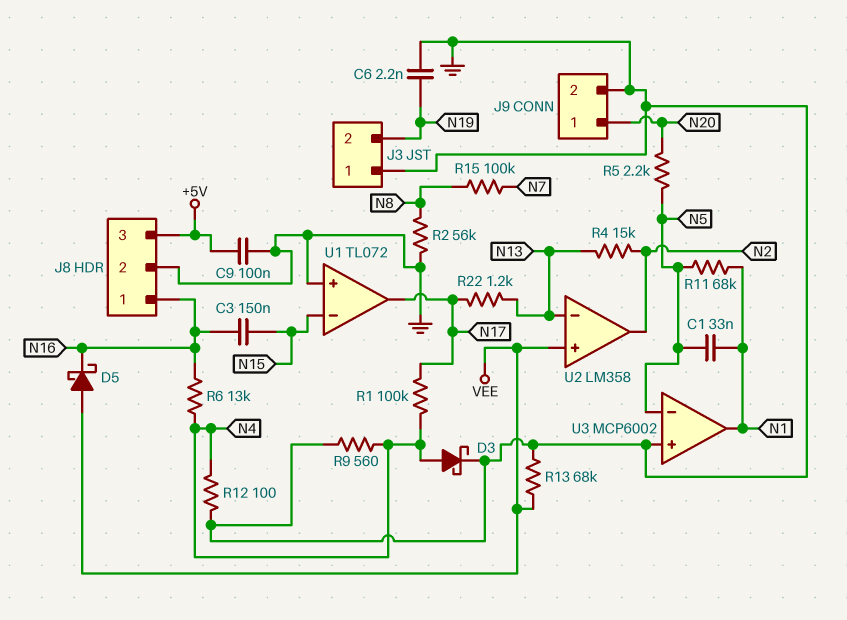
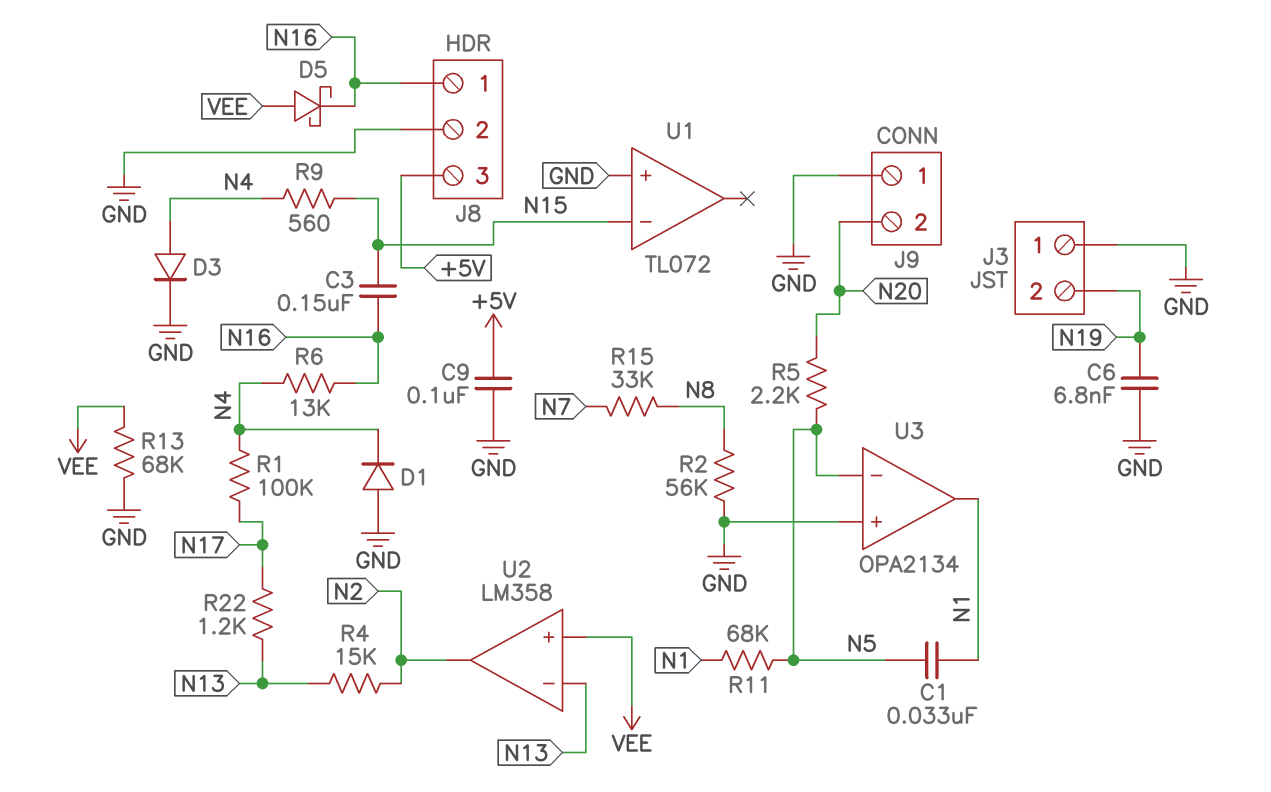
C6: 2.2nF (GND, N19) -> 6.8nF (GND, N19)
D1: none -> diode (A GND, K N4)
D3: schottky (A N4, K GND) -> diode (A N4, K GND)
J9 pin 1: N20 -> GND
J9 pin 2: GND -> N20
R9: 560 (GND, N4) -> 560 (N4, N15)
R12: 100 (GND, N4) -> none
R15: 100k (N7, N8) -> 33k (N7, N8)
U1 pin out: N17 -> none
U3: MCP6002 -> OPA2134

